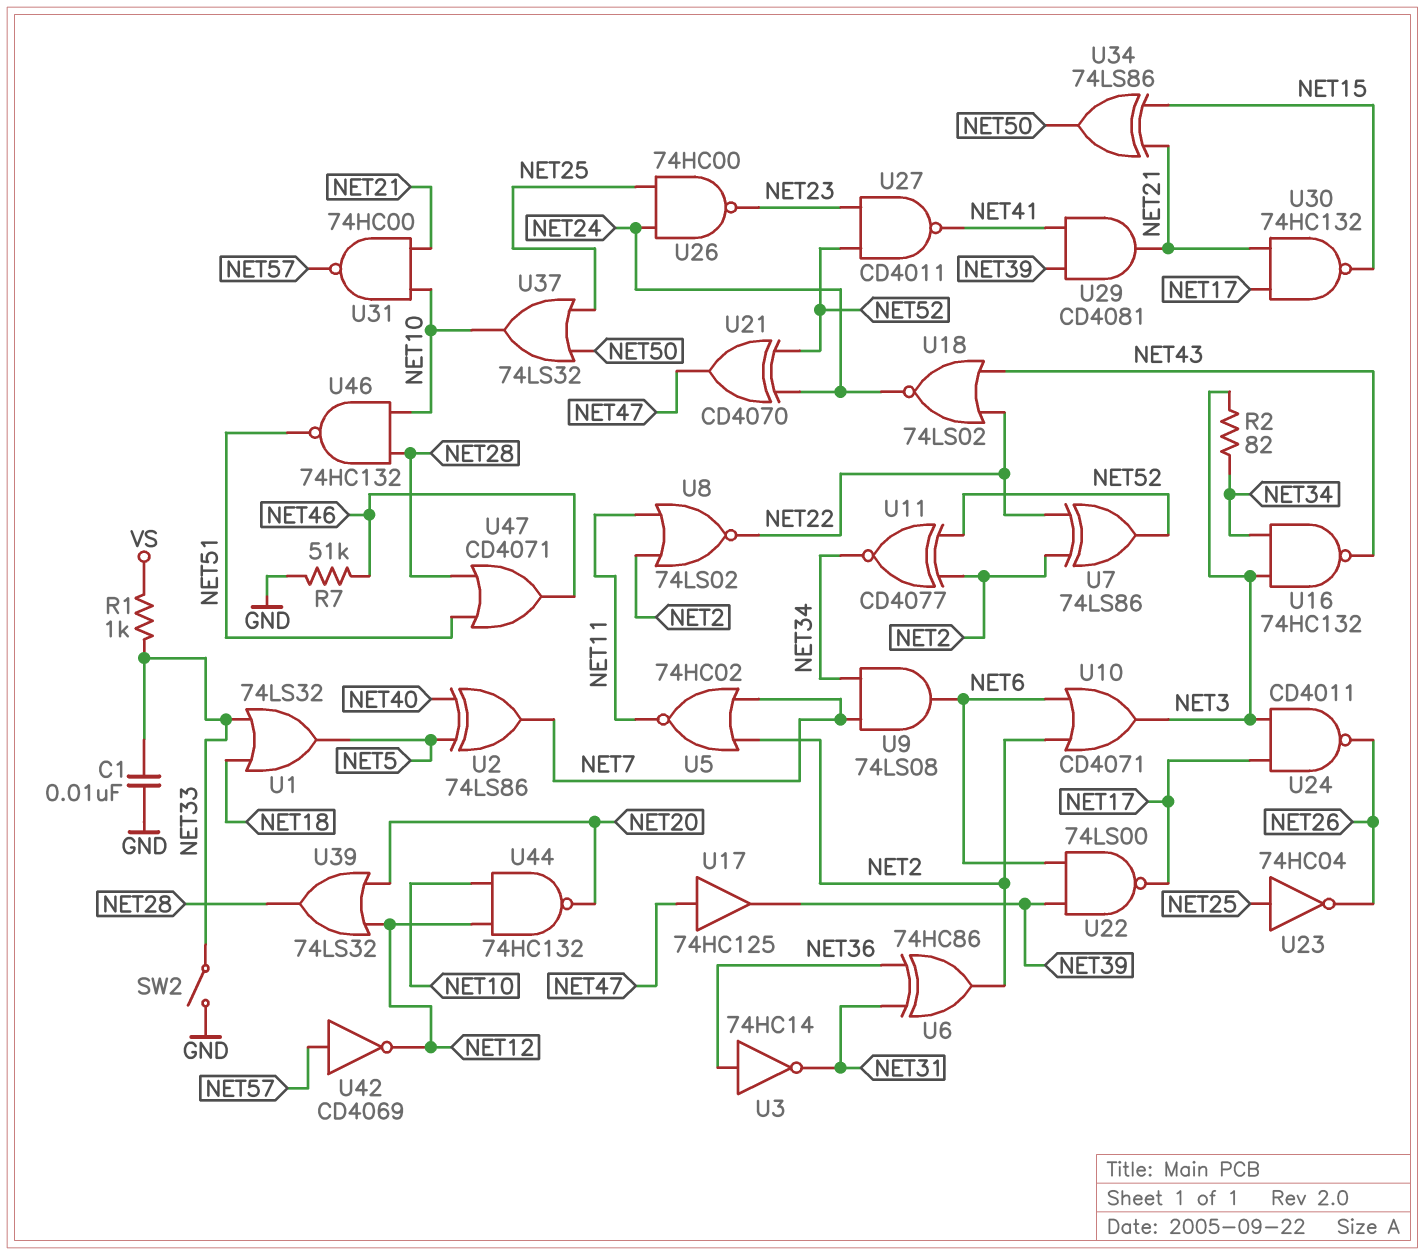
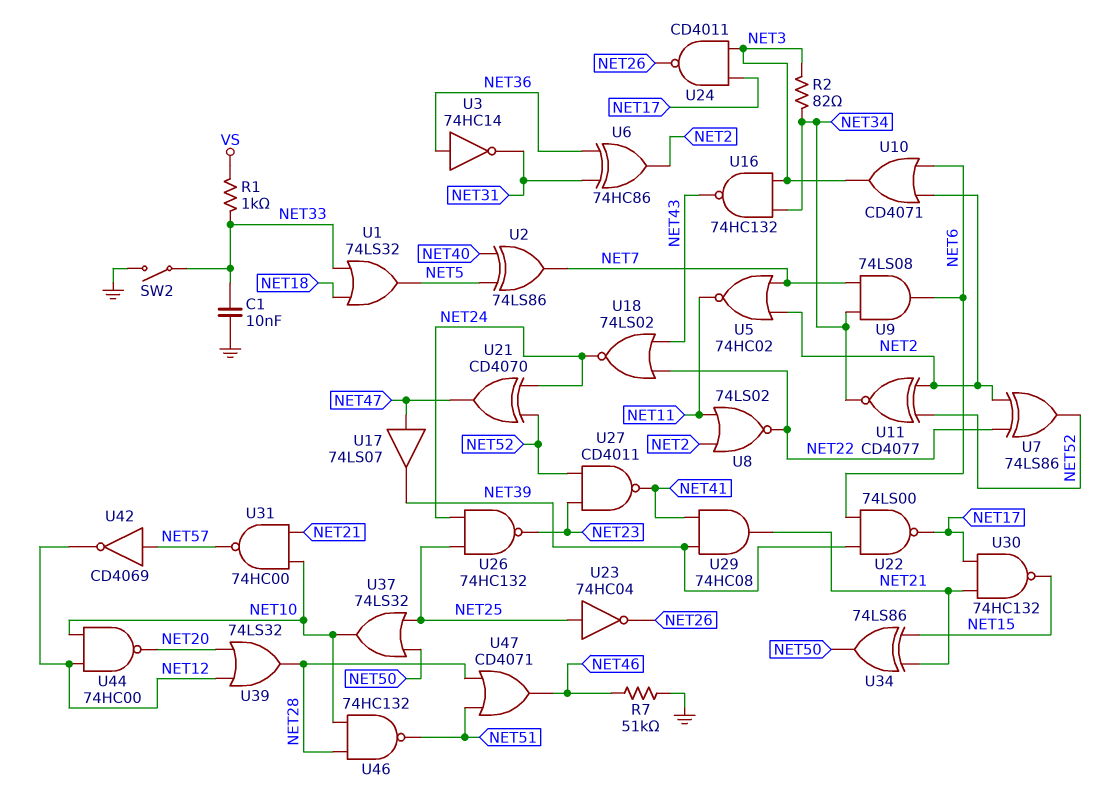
U17: buffer 74HC125 (in NET47, out NET39) -> buffer 74LS07 (in NET47, out NET39)
U26: NAND 74HC00 (in NET24, in NET25, out NET23) -> NAND 74HC132 (in NET24, in NET25, out NET23)
U29: AND CD4081 (in NET39, in NET41, out NET21) -> AND 74HC08 (in NET39, in NET41, out NET21)
U44: NAND 74HC132 (in NET10, in NET12, out NET20) -> NAND 74HC00 (in NET10, in NET12, out NET20)

